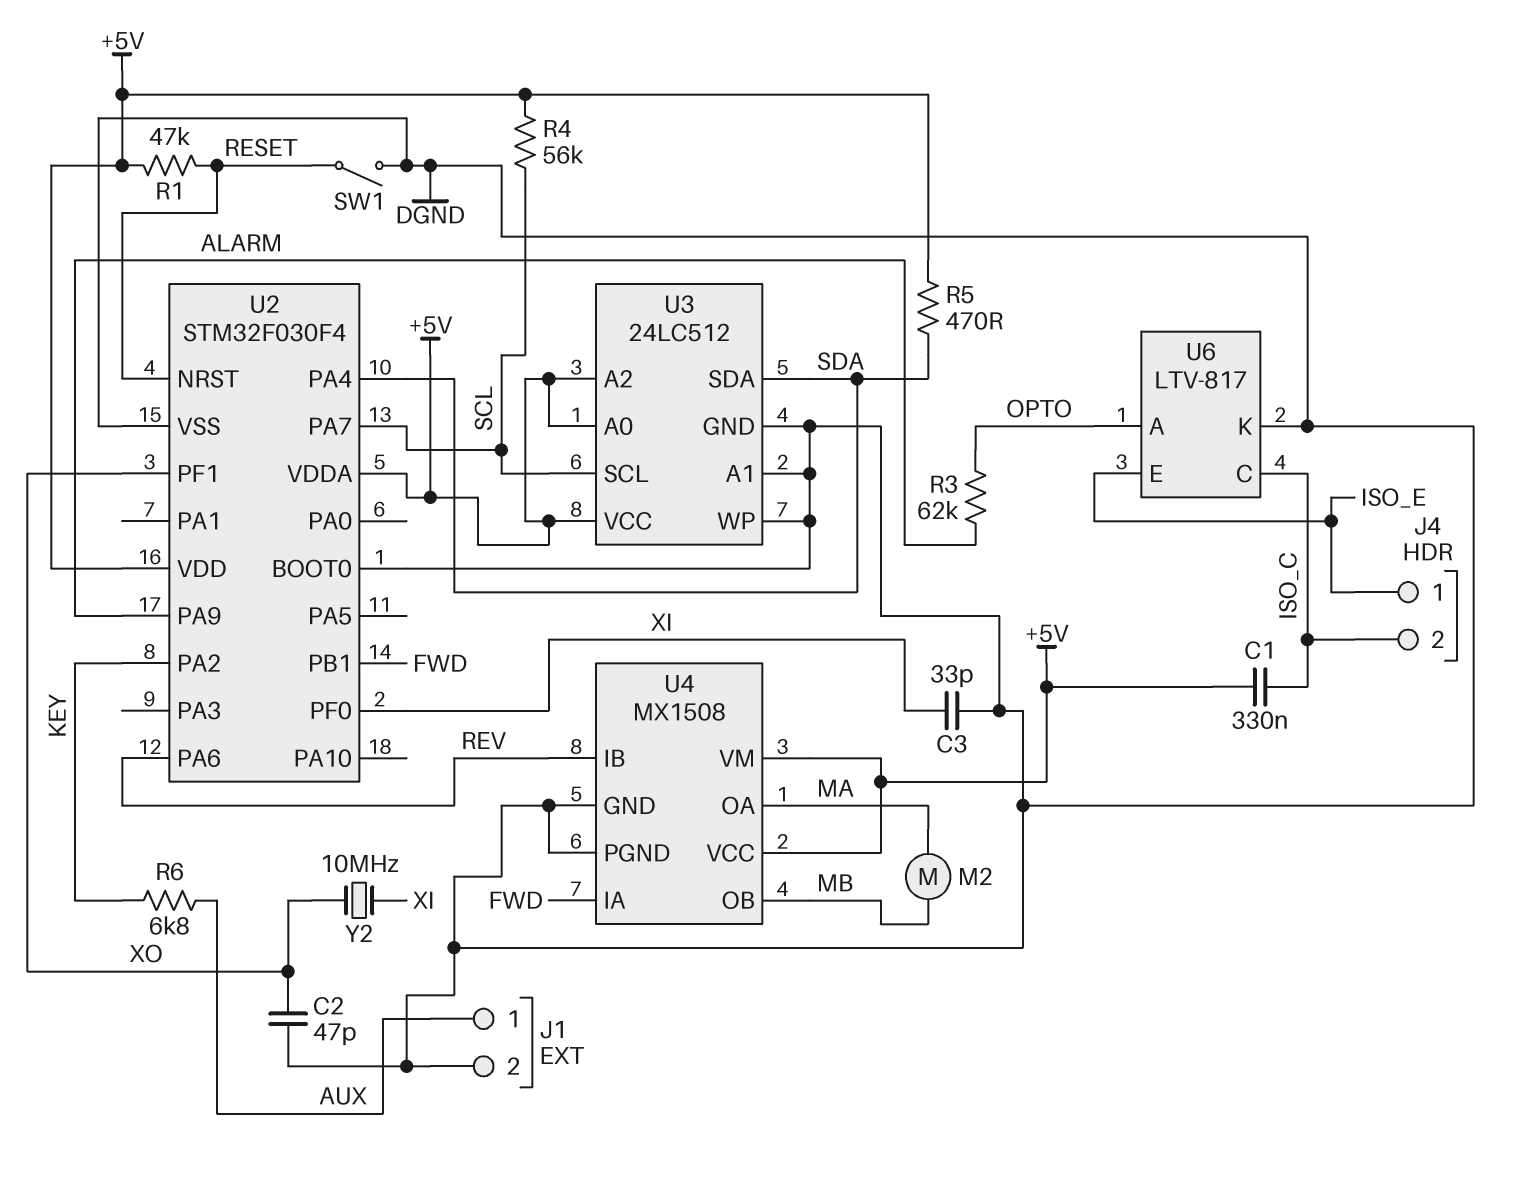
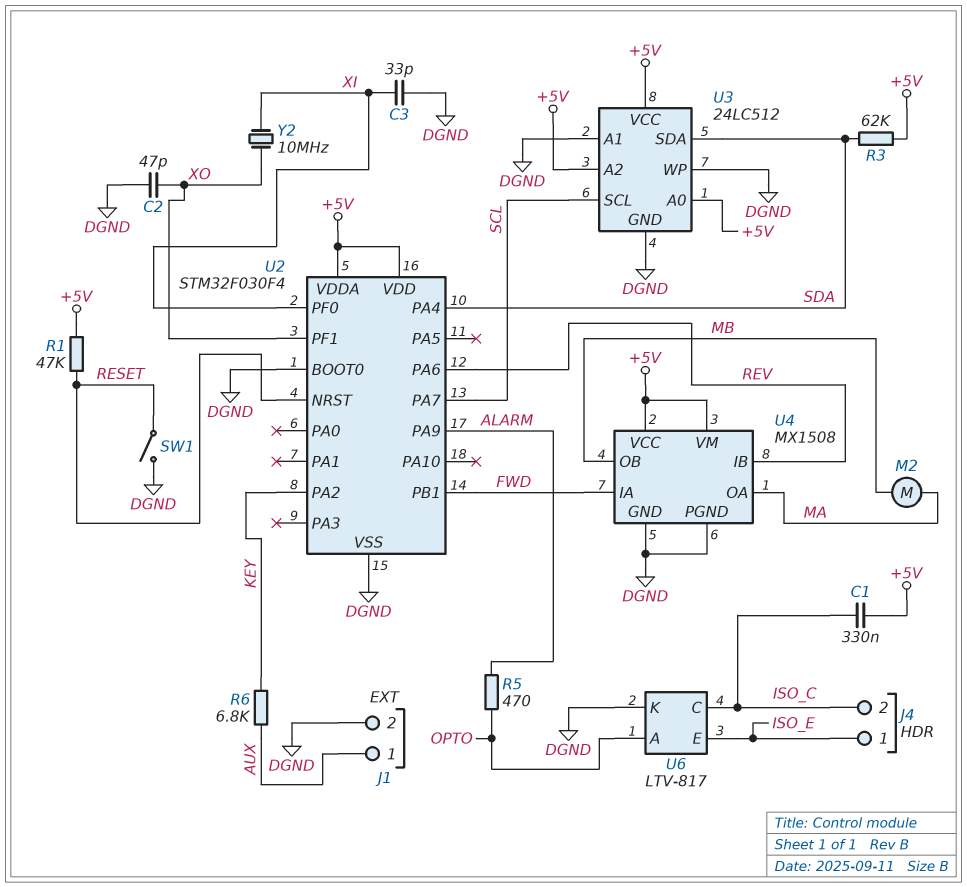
R3: 62k (ALARM, OPTO) -> 62k (+5V, SDA)
R4: 56k (+5V, SCL) -> none
R5: 470 (+5V, SDA) -> 470 (ALARM, OPTO)

